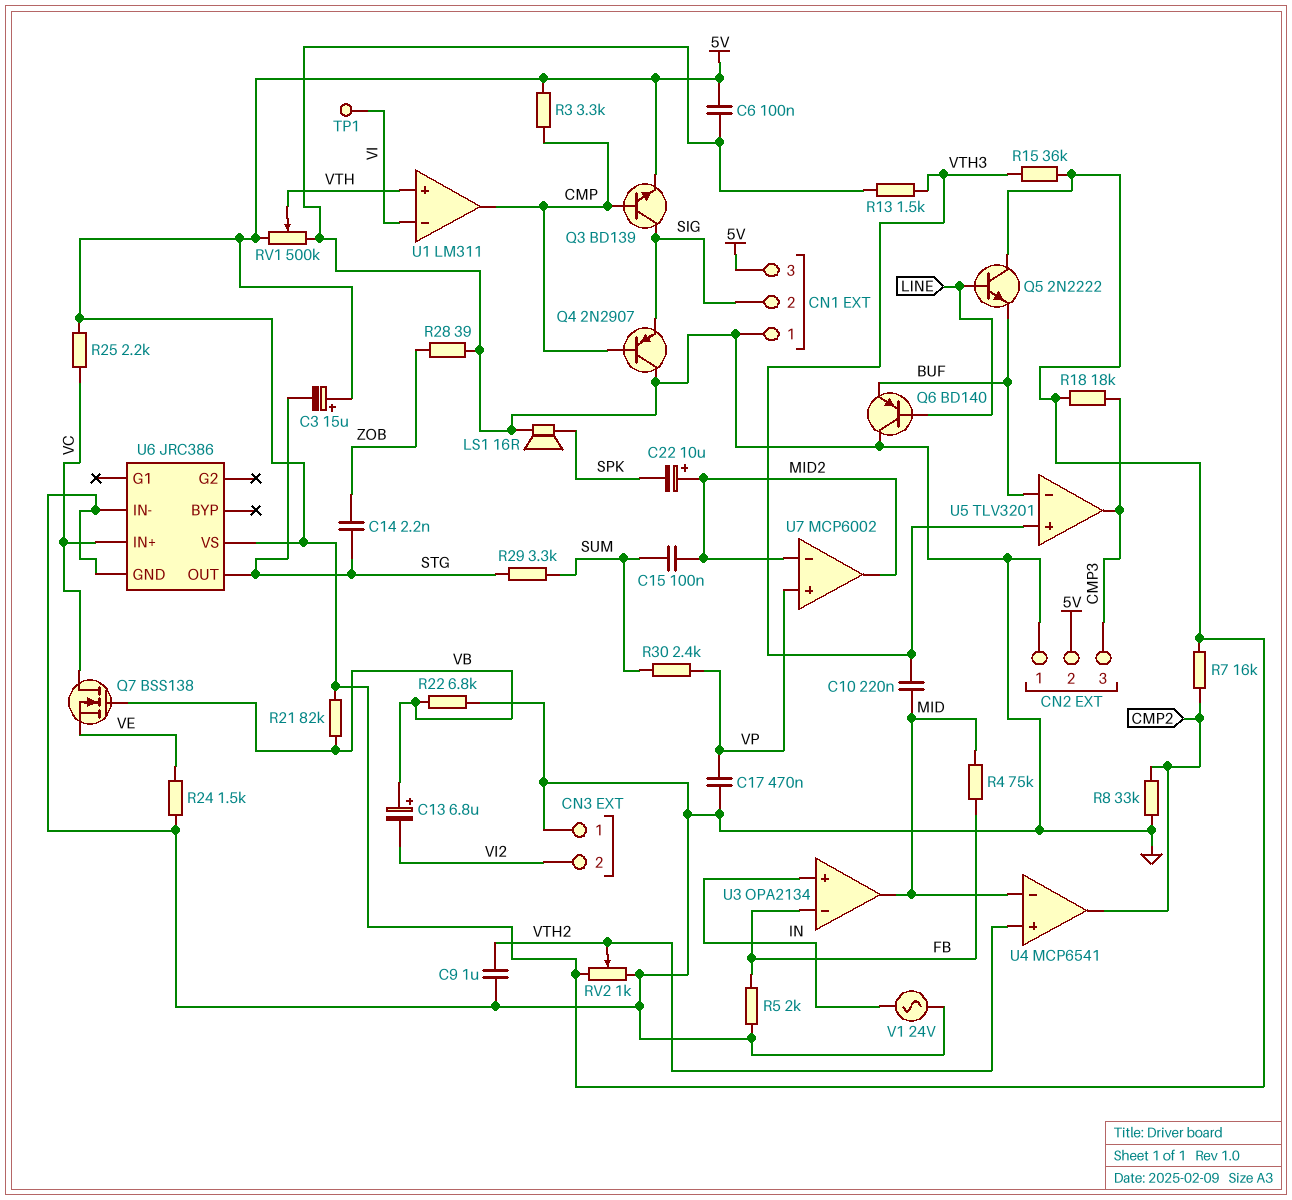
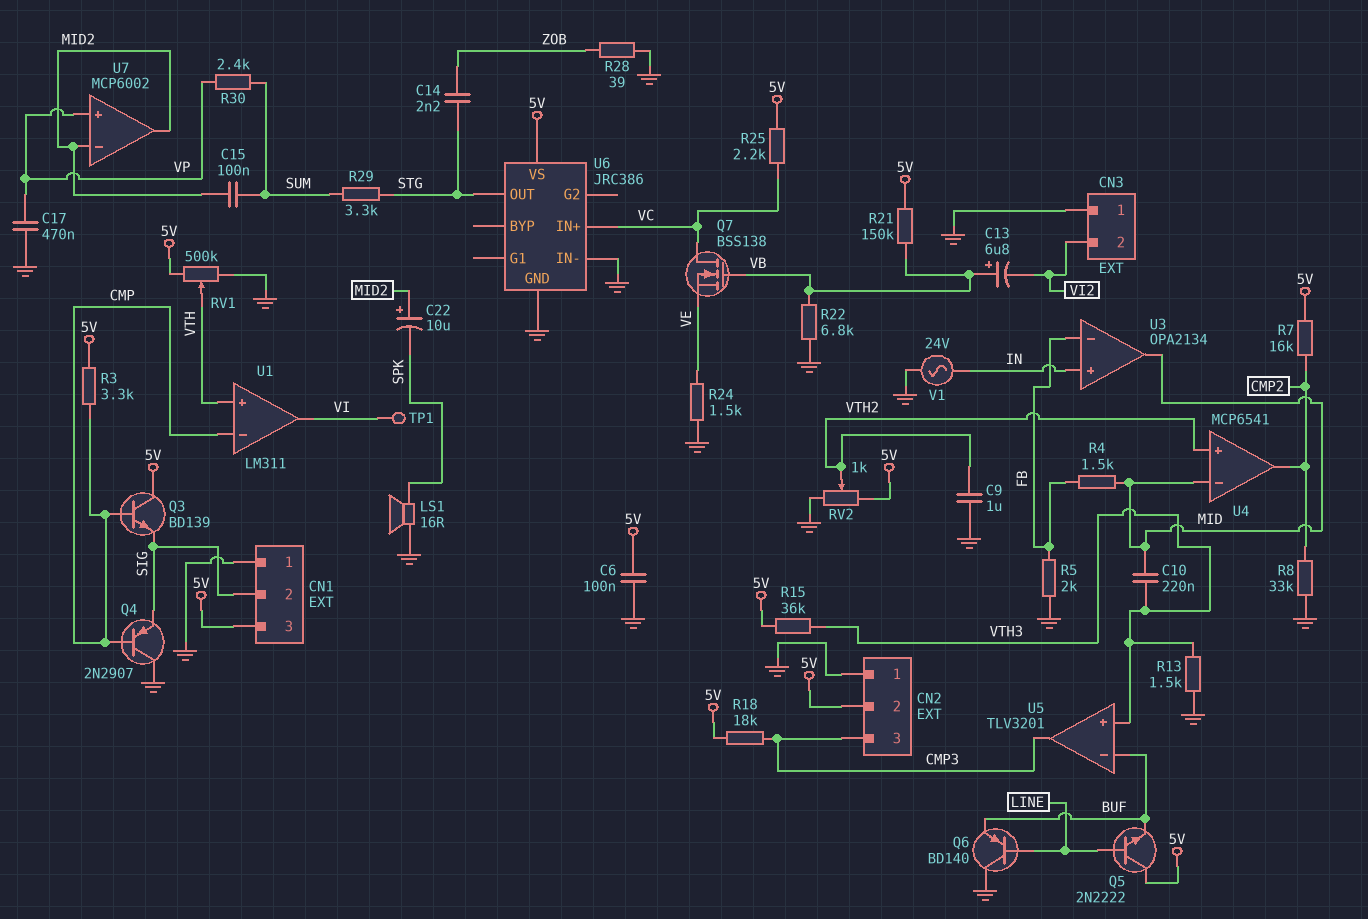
C3: 15uF (plus 5V, minus STG) -> none
Q3: NPN BD139 (B CMP, C SIG, E 5V) -> NPN BD139 (B CMP, C 5V, E SIG)
R4: 75k (FB, MID) -> 1.5k (FB, MID)
R21: 82k (5V, VB) -> 150k (5V, VB)
U1 pin in-: VI -> CMP
U1 pin out: CMP -> VI

